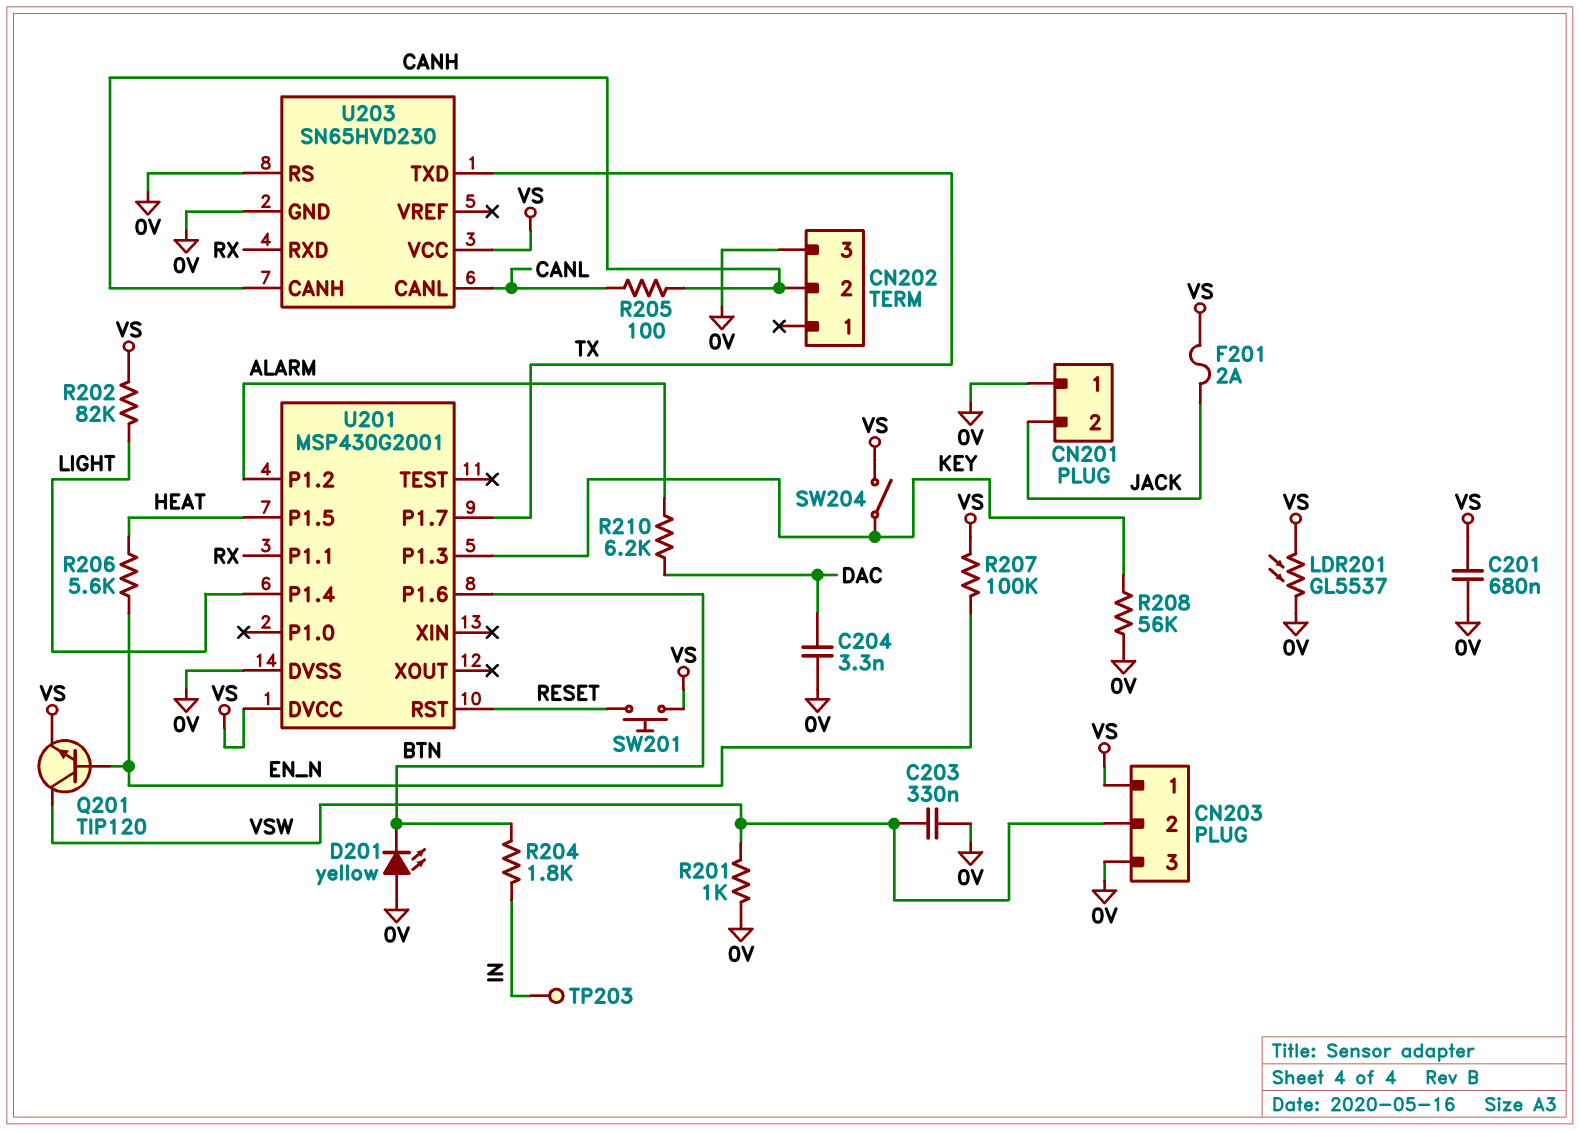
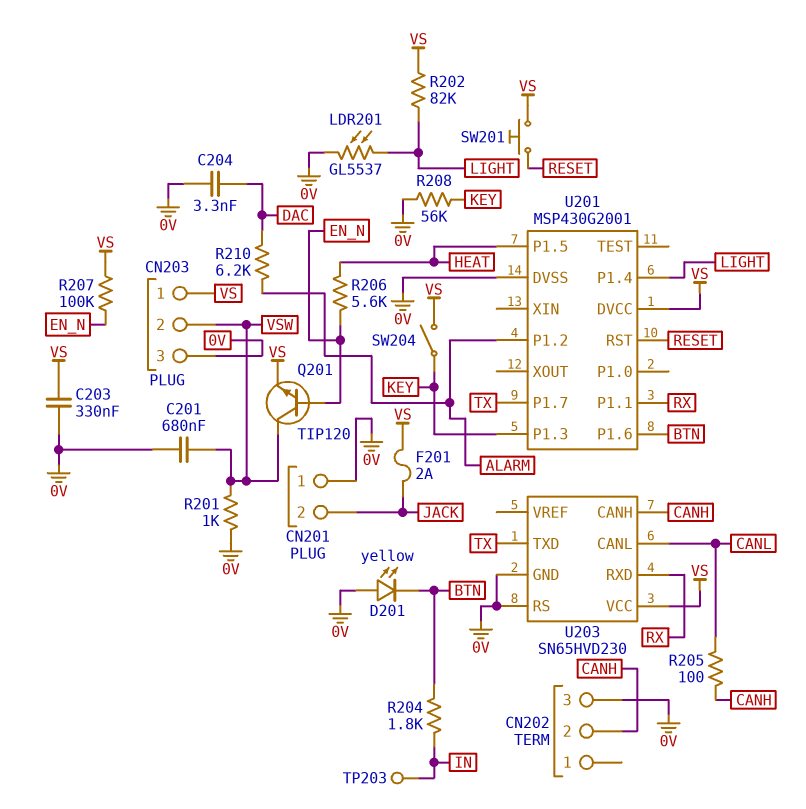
C201: 680nF (0V, VS) -> 680nF (0V, VSW)
C203: 330nF (0V, VSW) -> 330nF (0V, VS)
LDR201: GL5537 (0V, VS) -> GL5537 (0V, LIGHT)

